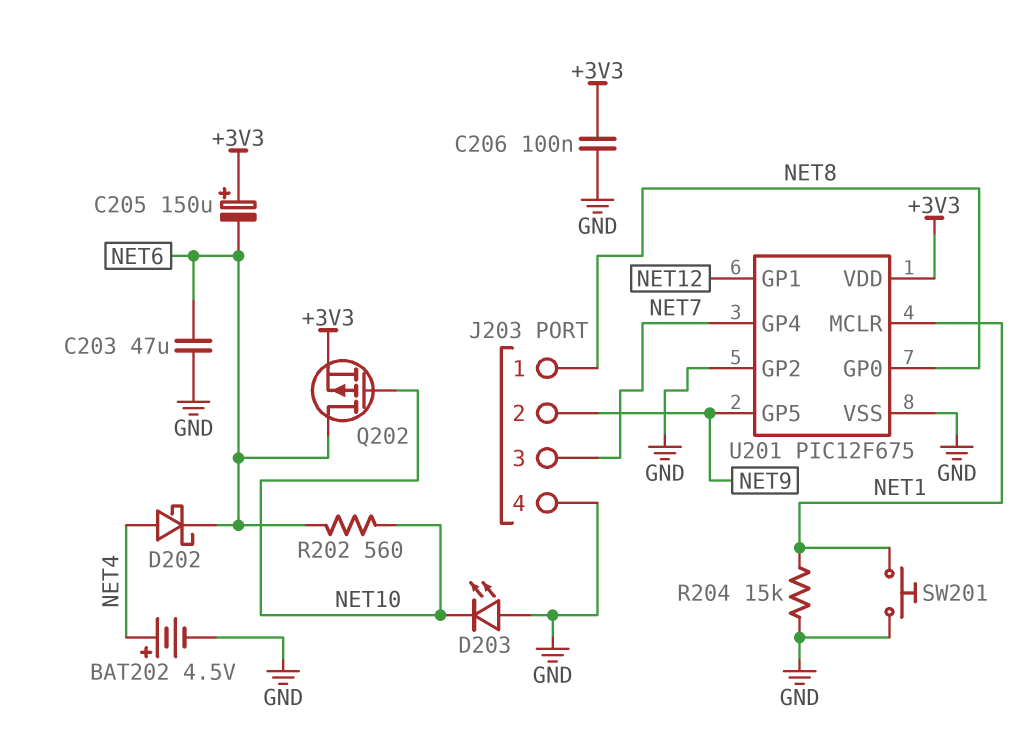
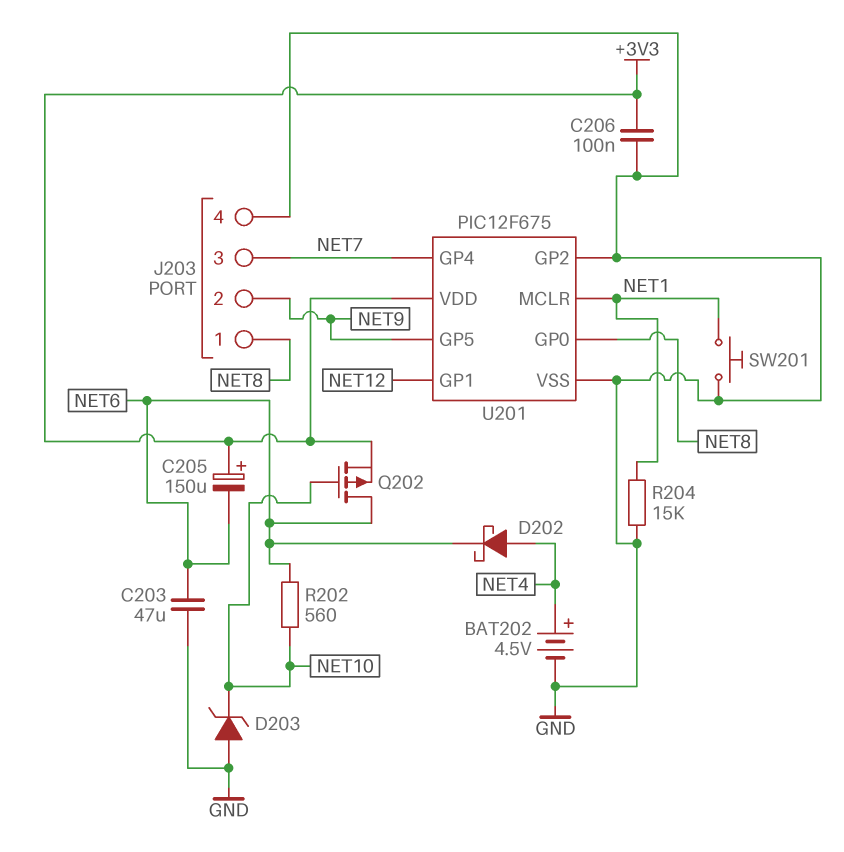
D203: LED (A GND, K NET10) -> zener (A GND, K NET10)

